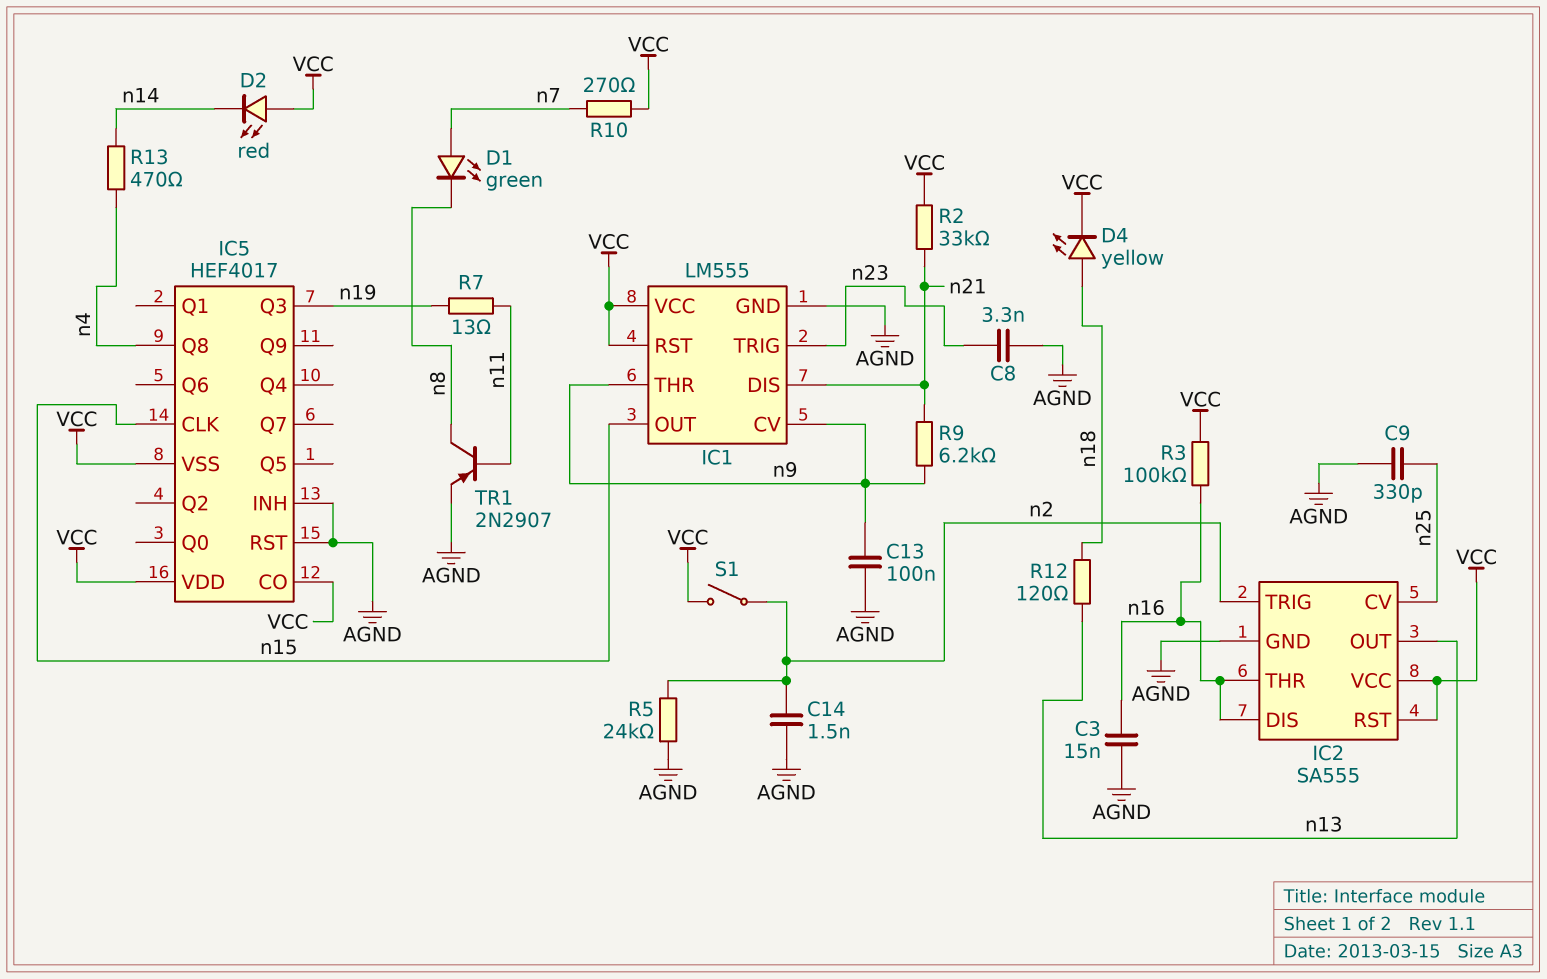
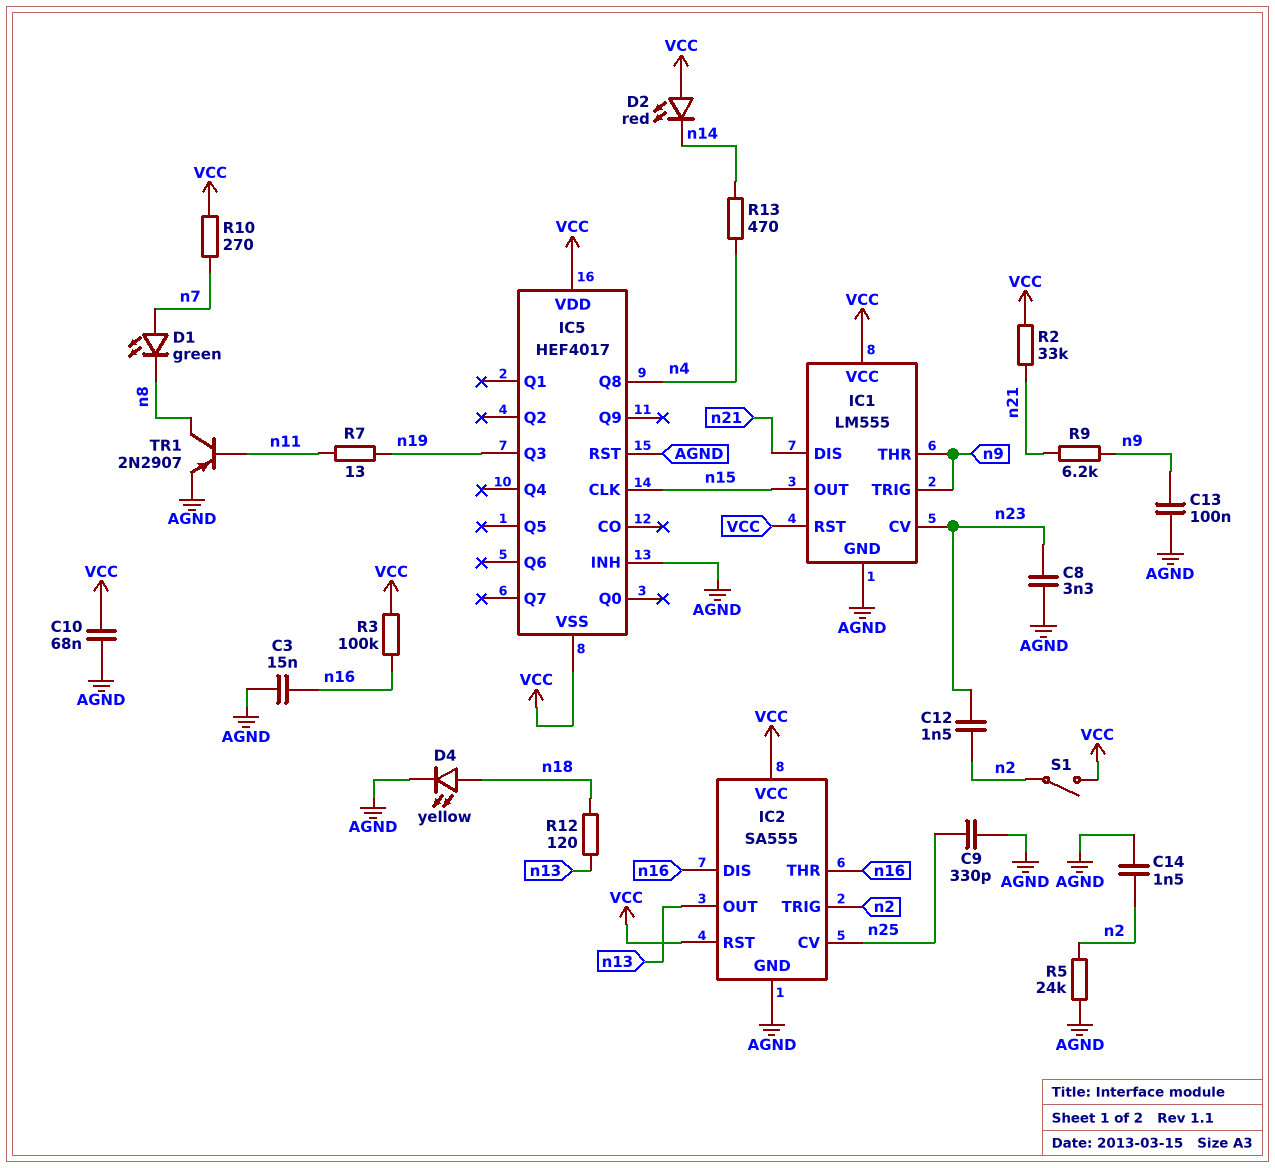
C10: none -> 68nF (AGND, VCC)
C12: none -> 1.5nF (n2, n23)
D4: LED yellow (A n18, K VCC) -> LED yellow (A n18, K AGND)
IC1 pin CV: n9 -> n23
IC1 pin TRIG: n23 -> n9
IC5 pin CO: VCC -> none

